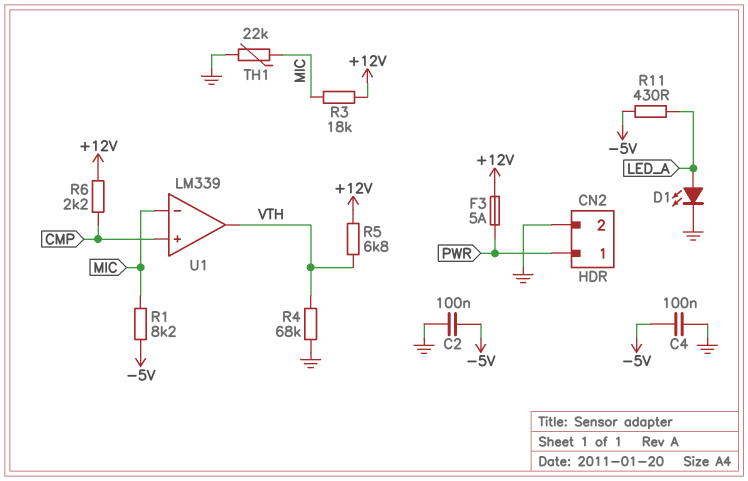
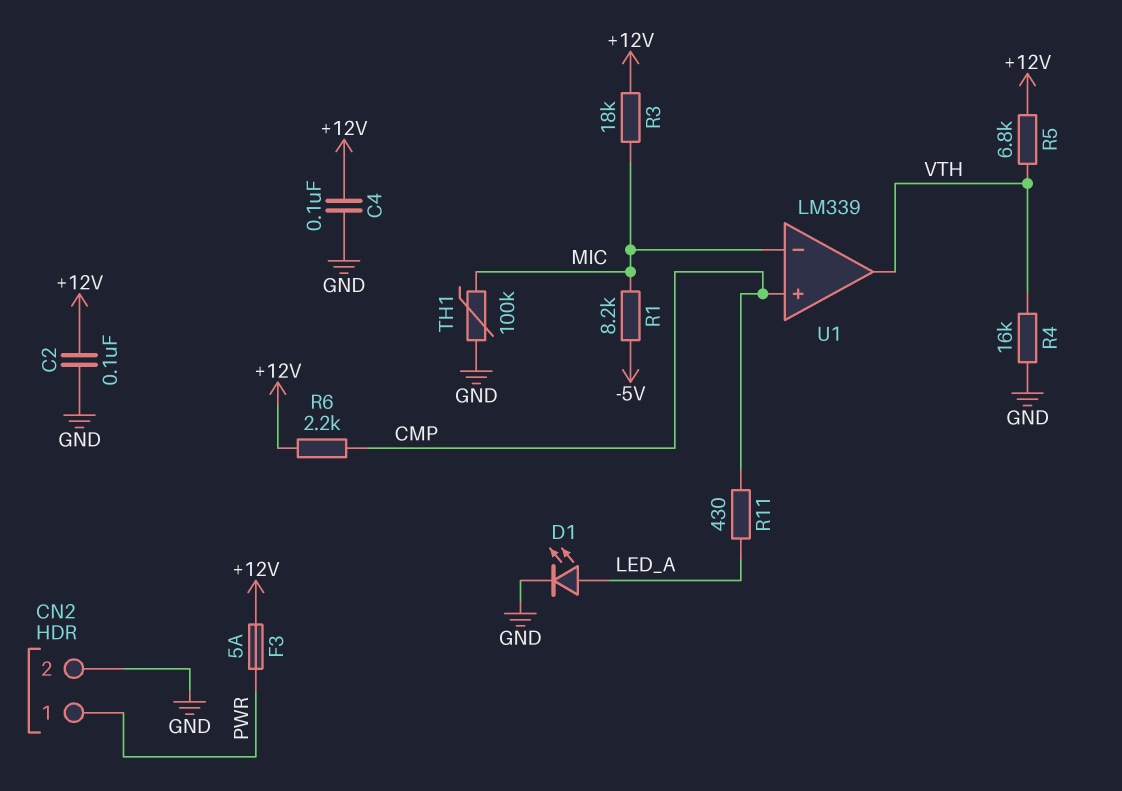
C2: 100nF (-5V, GND) -> 100nF (+12V, GND)
C4: 100nF (-5V, GND) -> 100nF (+12V, GND)
R4: 68k (GND, VTH) -> 16k (GND, VTH)
R11: 430 (-5V, LED_A) -> 430 (CMP, LED_A)
TH1: 22k (GND, MIC) -> 100k (GND, MIC)

